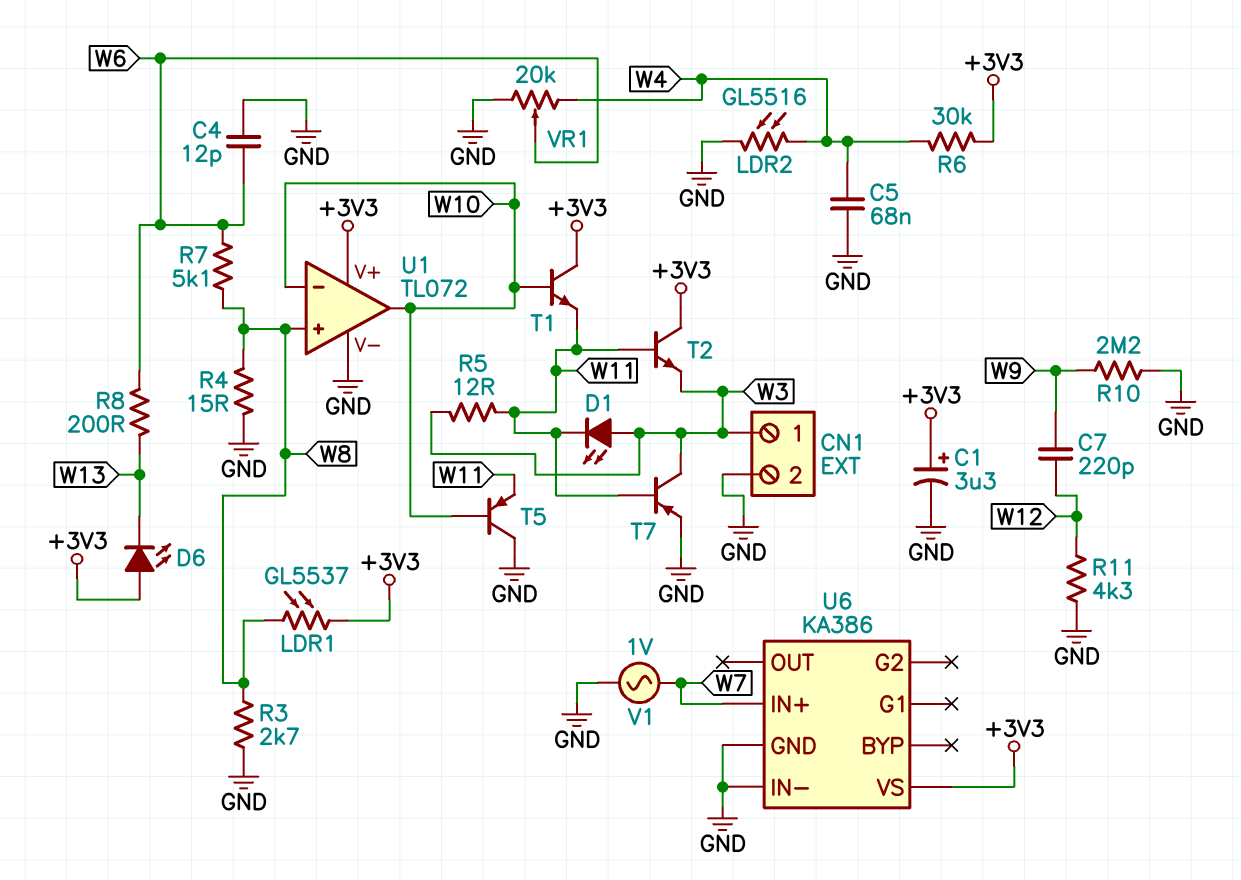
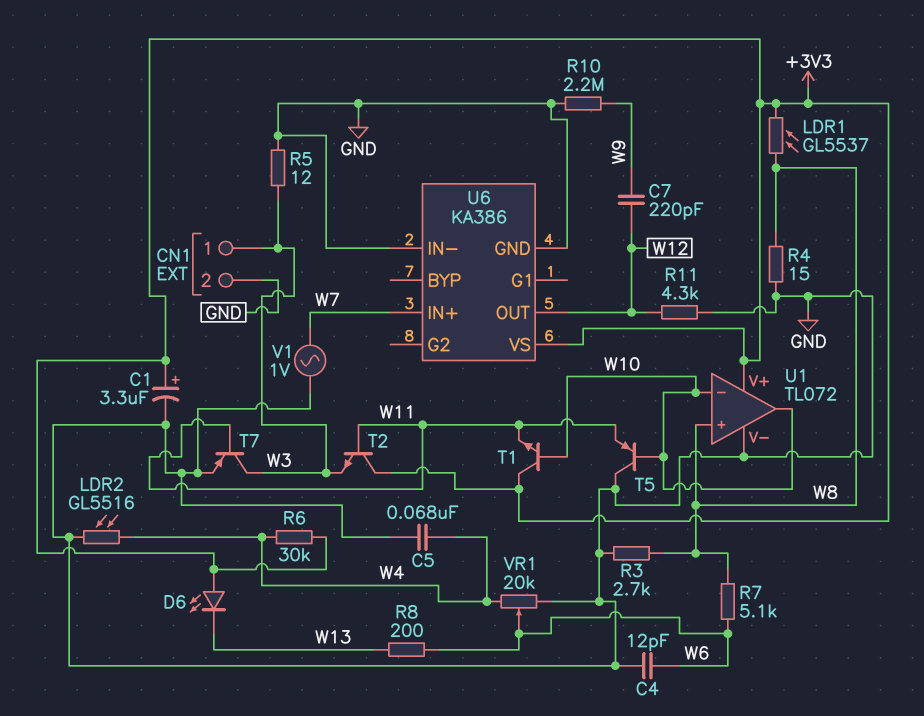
D1: LED (A W3, K W11) -> none
R5: 12 (W3, W11) -> 12 (GND, W3)
U6 pin OUT: none -> W12

